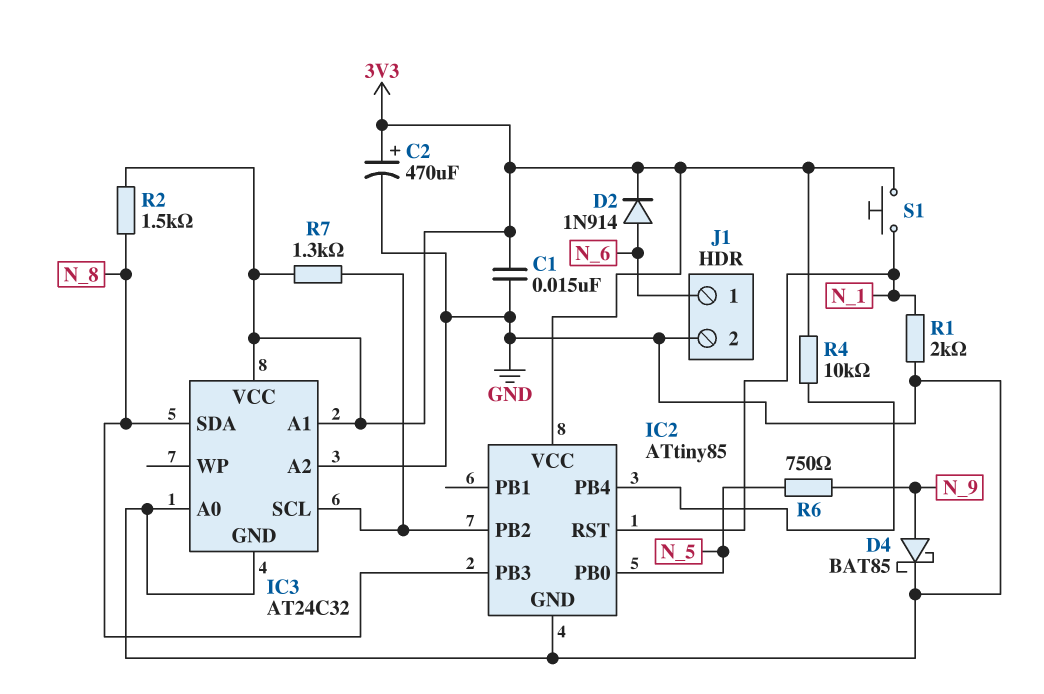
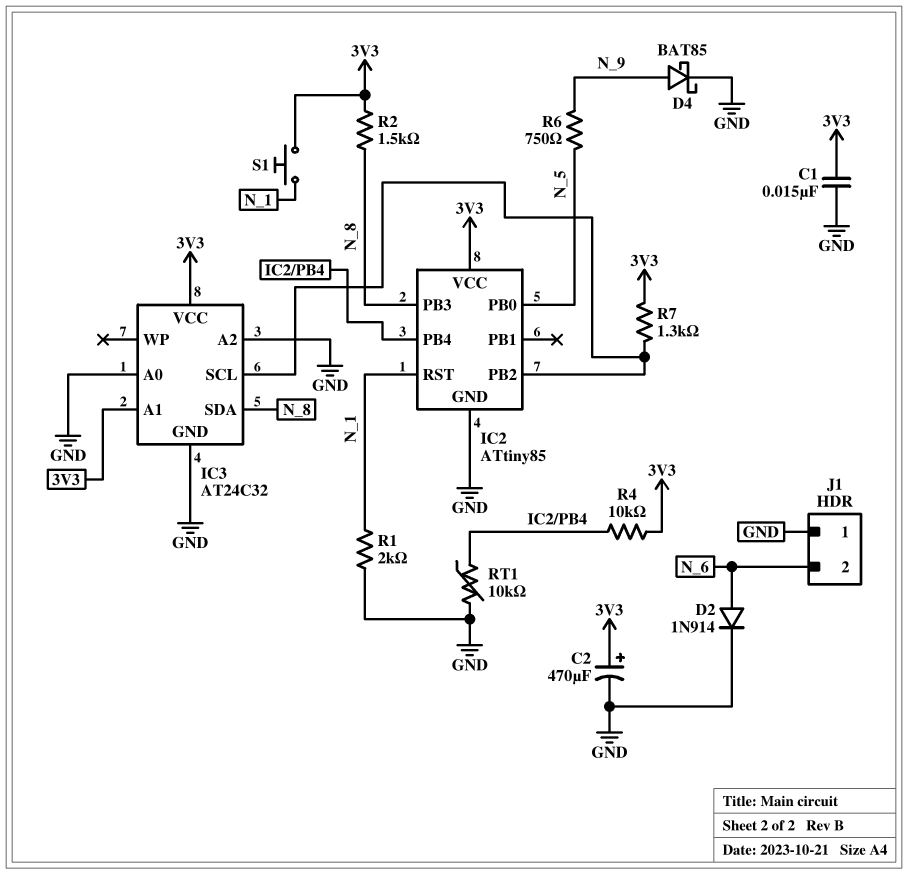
D2: diode 1N914 (A N_6, K 3V3) -> diode 1N914 (A N_6, K GND)
J1 pin 1: N_6 -> GND
J1 pin 2: GND -> N_6
RT1: none -> 10k (GND, IC2/PB4)

